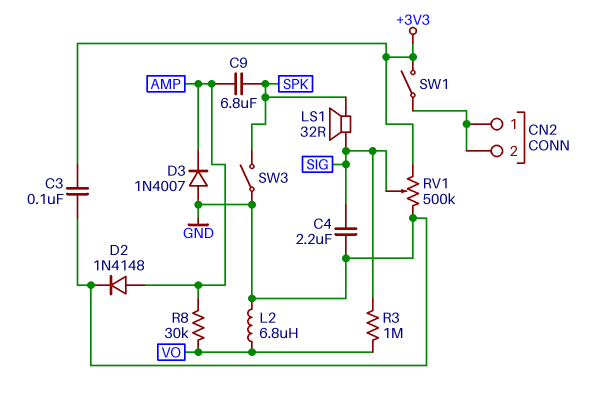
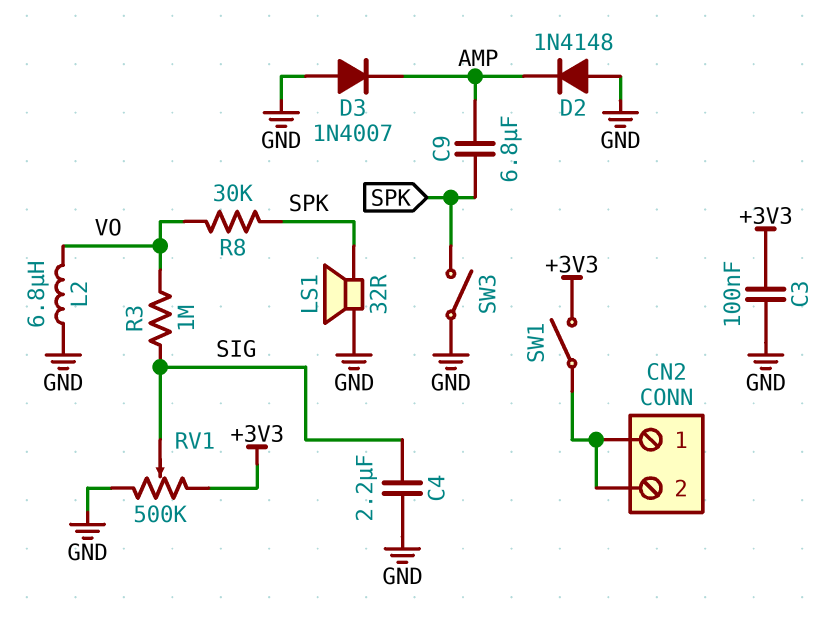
D2: diode 1N4148 (A AMP, K GND) -> diode 1N4148 (A GND, K AMP)
LS1: speaker 32R (SIG, SPK) -> speaker 32R (GND, SPK)
R8: 30k (AMP, VO) -> 30k (SPK, VO)

